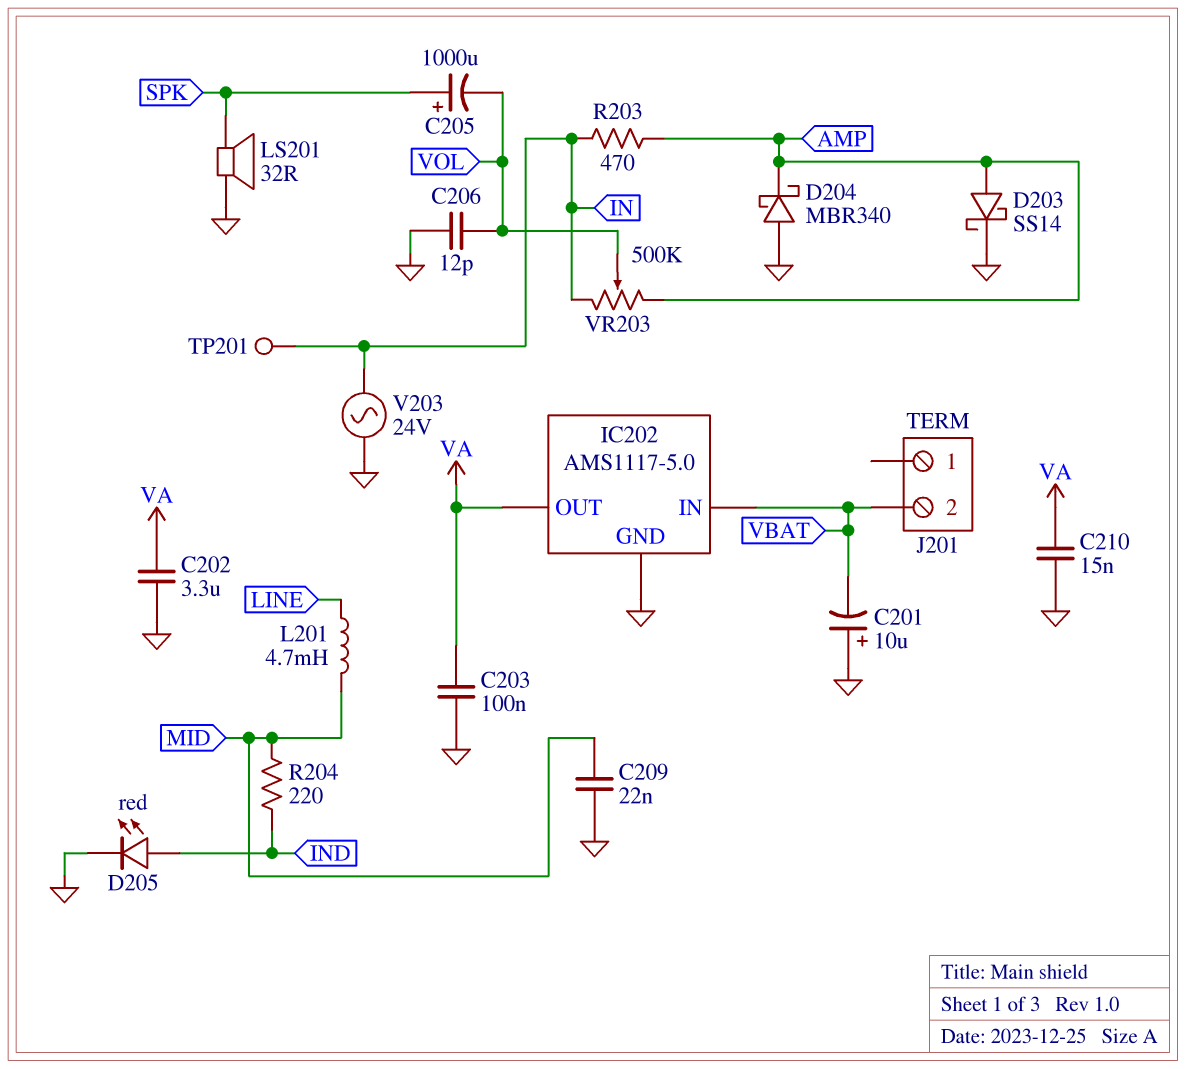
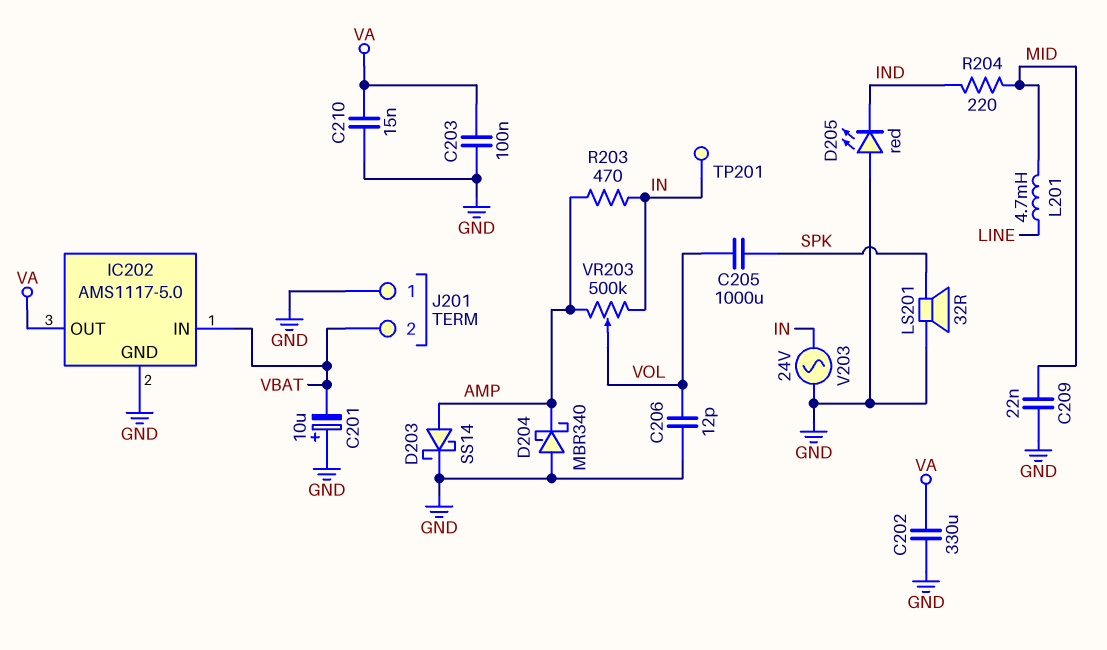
C202: 3.3uF (GND, VA) -> 330uF (GND, VA)
C205: 1000uF (plus SPK, minus VOL) -> 1000uF (SPK, VOL)
D205: LED red (A IND, K GND) -> LED red (A GND, K IND)
J201 pin 1: none -> GND

